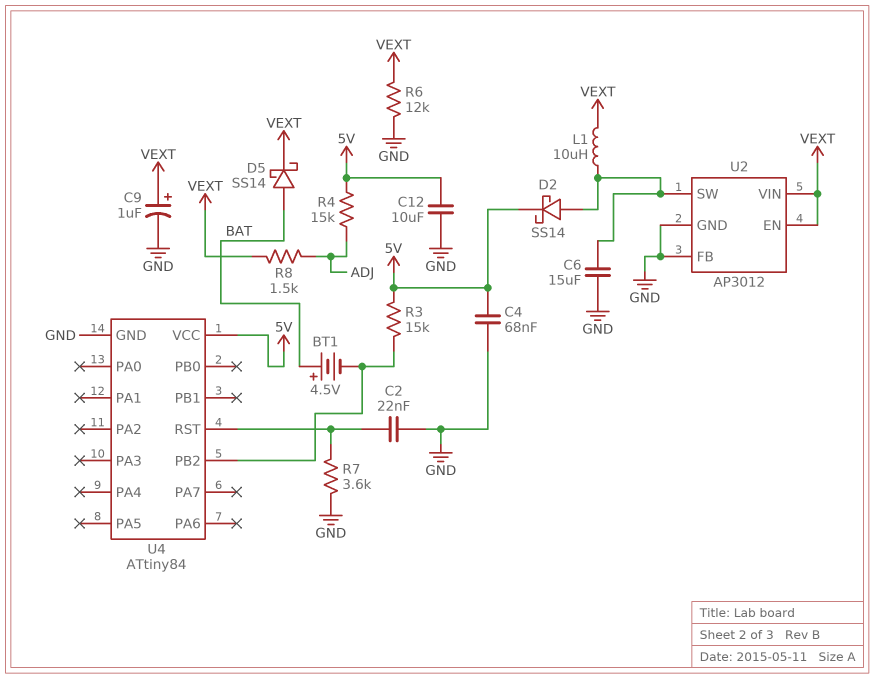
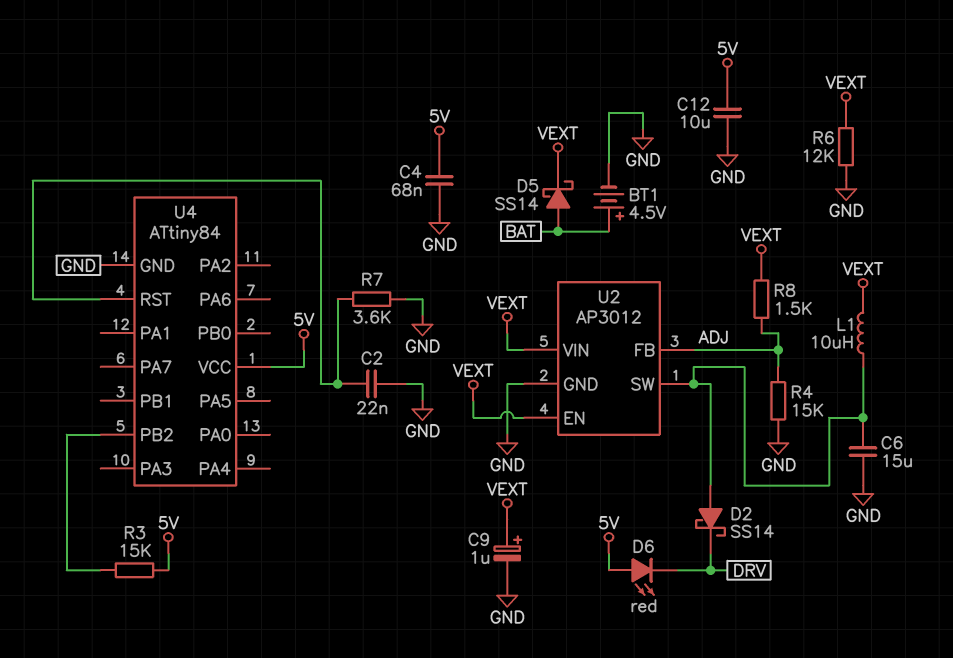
BT1: 4.5V (plus BAT, minus U4/PB2) -> 4.5V (plus BAT, minus GND)
D2: schottky SS14 (A U2/SW, K 5V) -> schottky SS14 (A U2/SW, K DRV)
D6: none -> LED red (A 5V, K DRV)
R4: 15k (5V, ADJ) -> 15k (ADJ, GND)
U2 pin FB: GND -> ADJ

